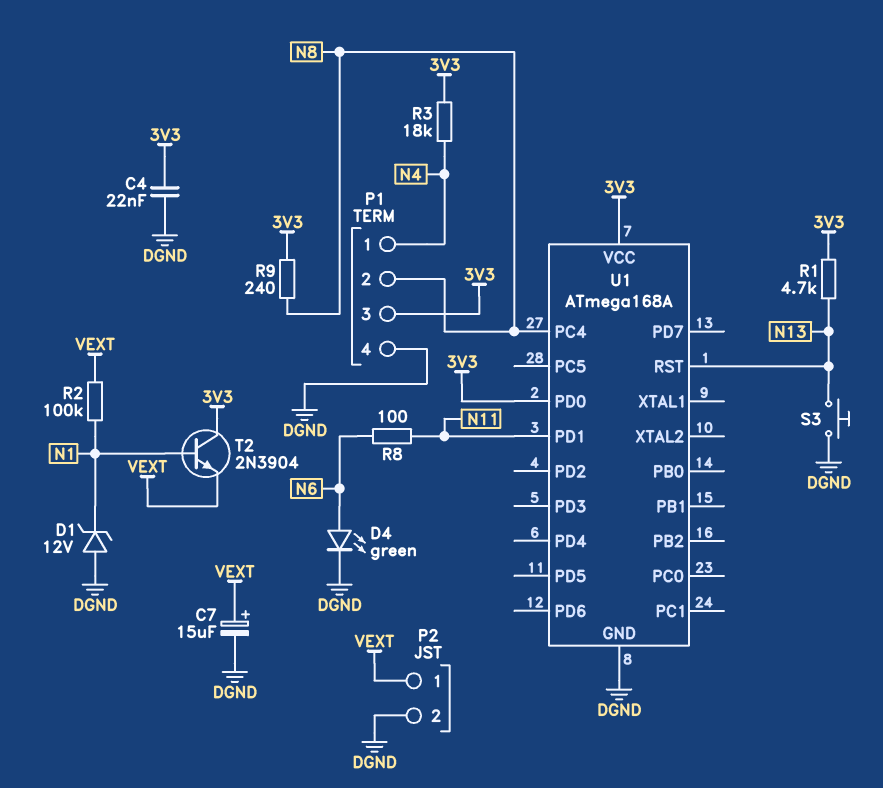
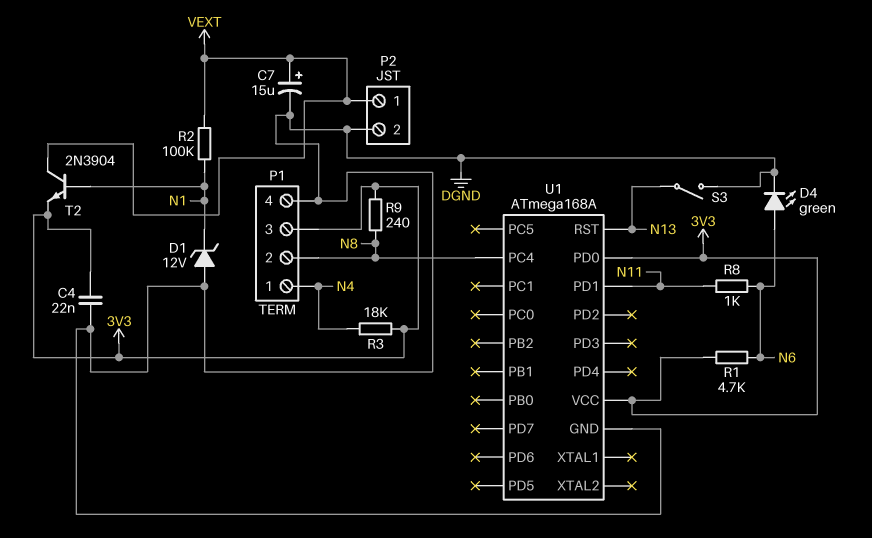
R1: 4.7k (3V3, N13) -> 4.7k (3V3, N6)
R8: 100 (N6, N11) -> 1k (N6, N11)
S3: button (DGND, N13) -> switch (DGND, N13)
T2: NPN 2N3904 (B N1, C 3V3, E VEXT) -> NPN 2N3904 (B N1, C VEXT, E 3V3)

